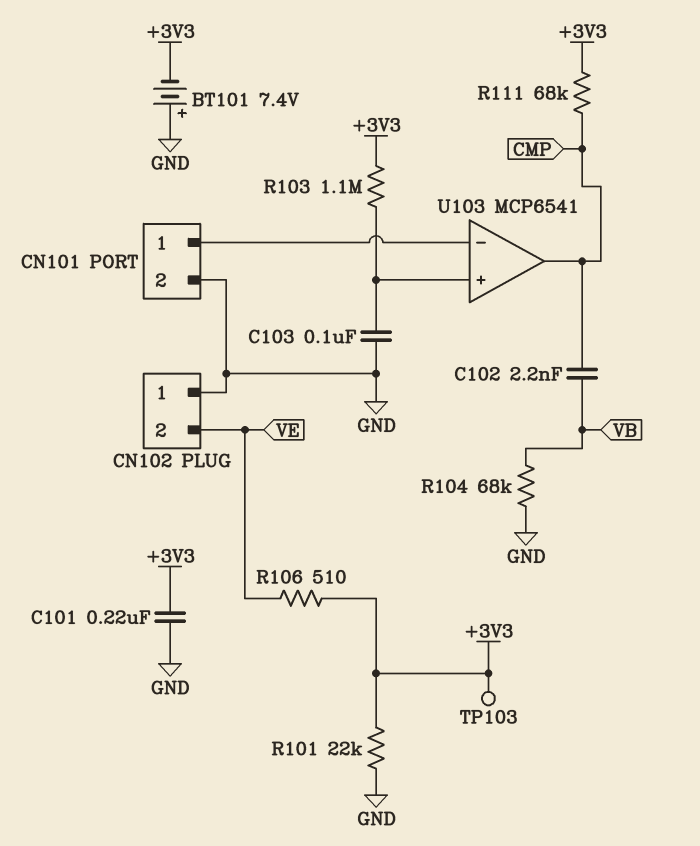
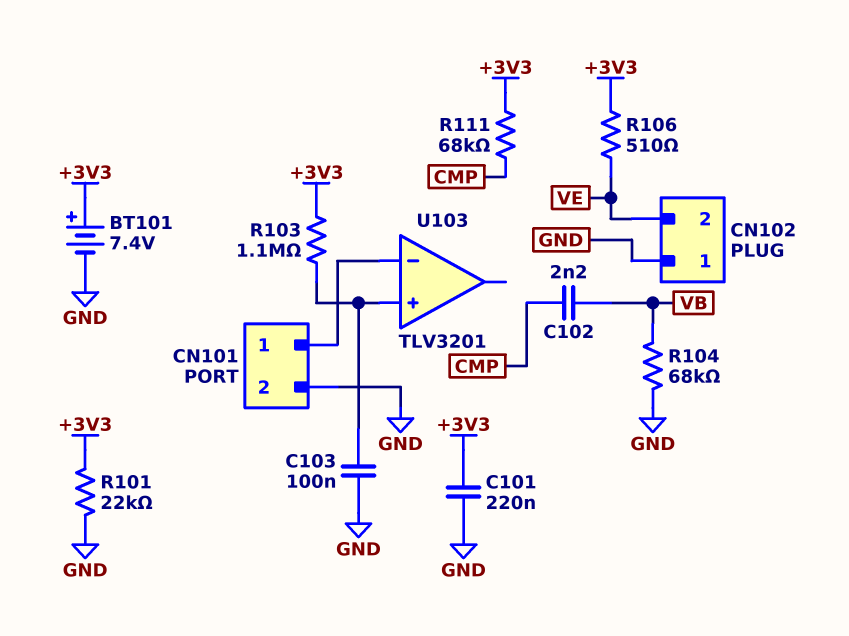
BT101: 7.4V (plus GND, minus +3V3) -> 7.4V (plus +3V3, minus GND)
TP103: test point (+3V3) -> none
U103: MCP6541 -> TLV3201
U103 pin out: CMP -> none

